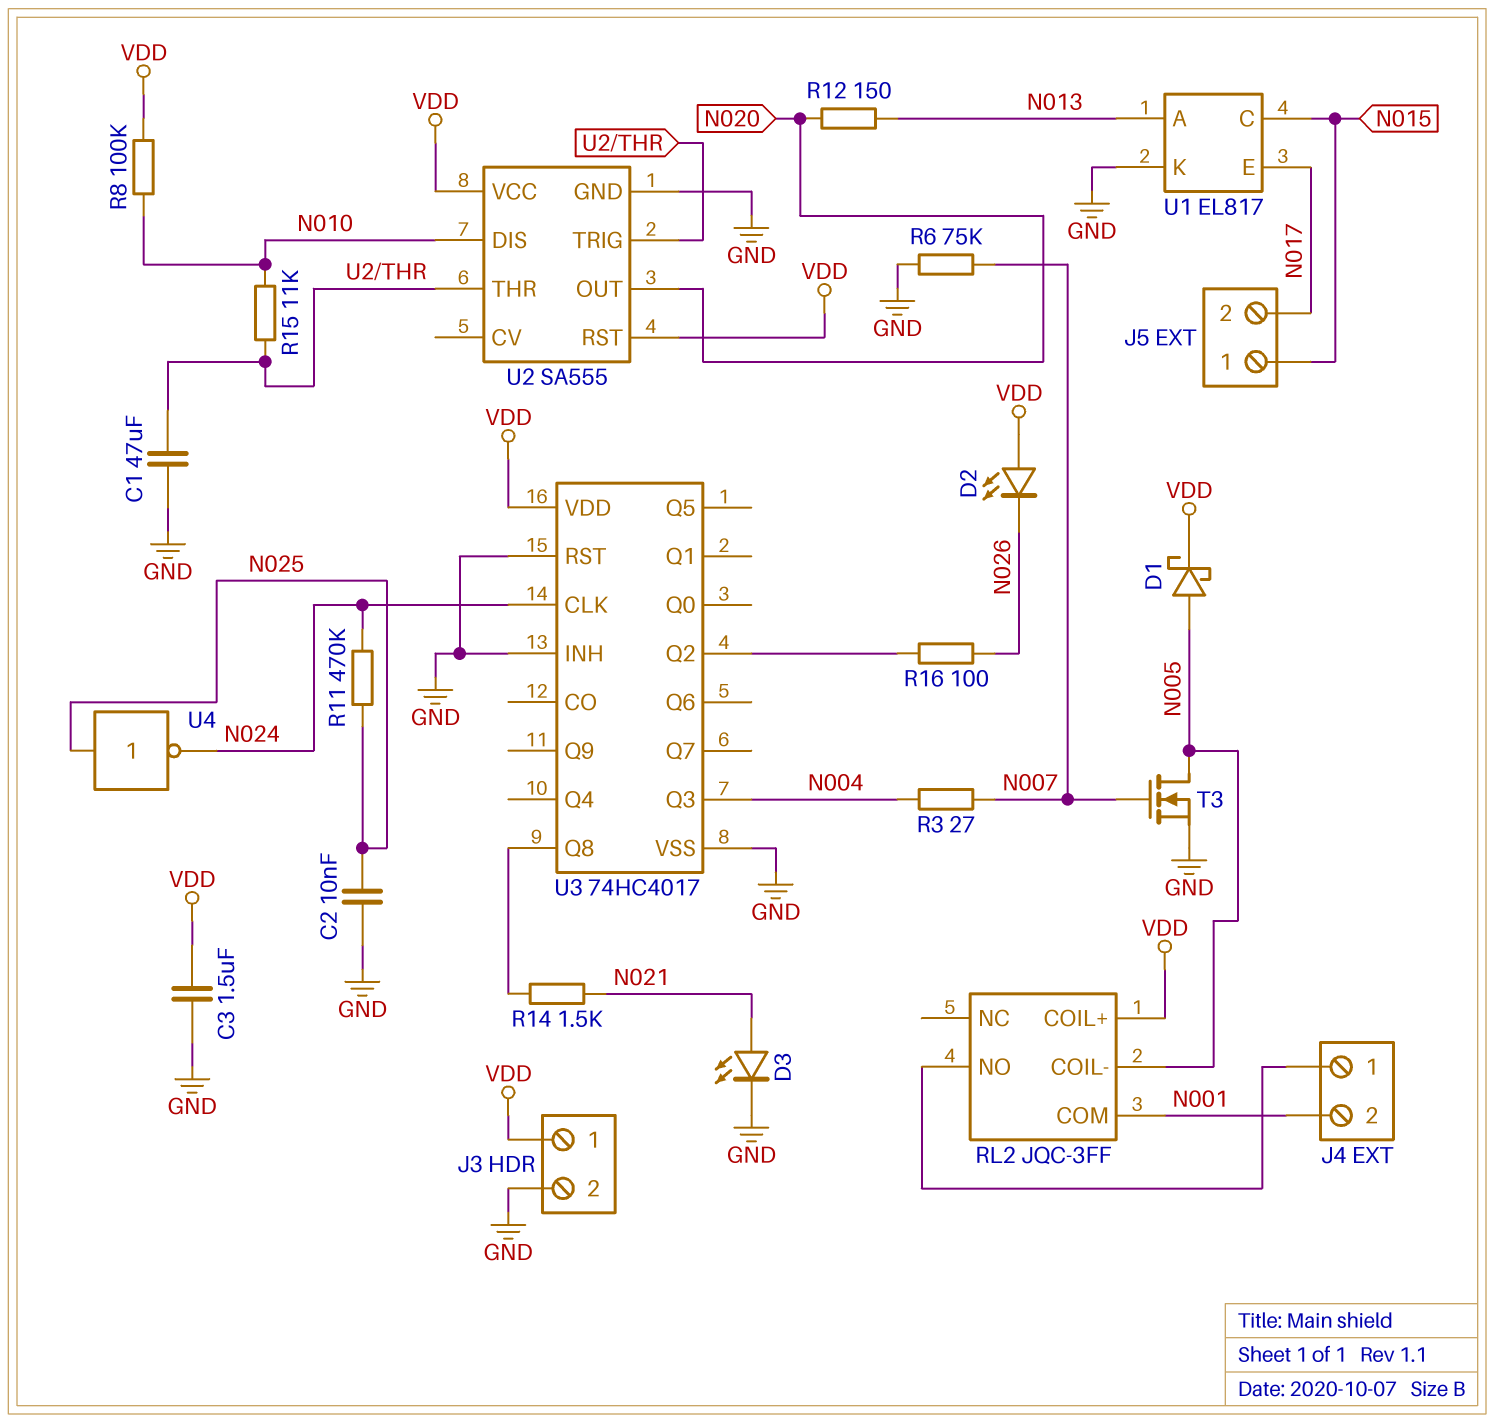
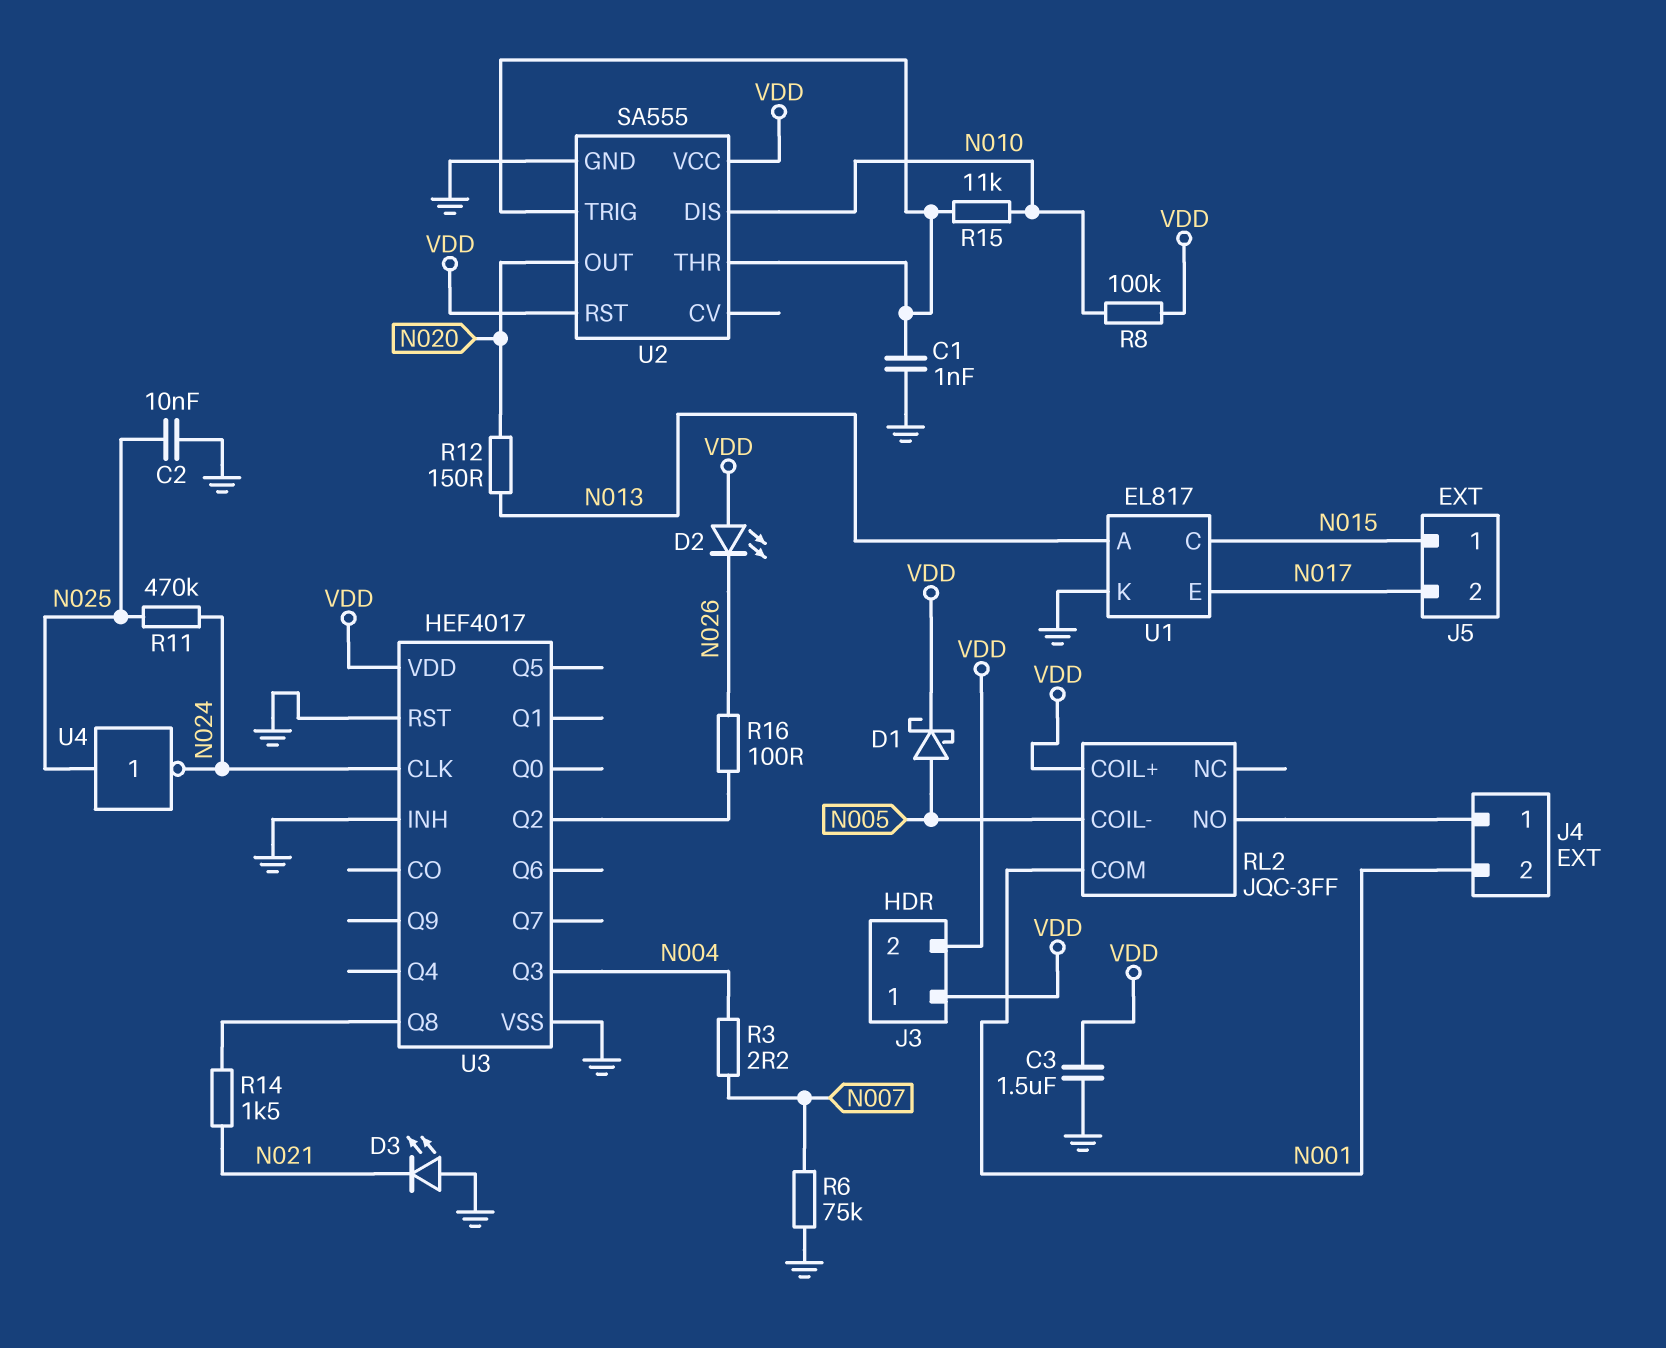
C1: 47uF (GND, U2/THR) -> 1nF (GND, U2/THR)
D3: LED (A N021, K GND) -> LED (A GND, K N021)
J3 pin 2: GND -> VDD
R3: 27 (N004, N007) -> 2.2 (N004, N007)
T3: NMOS (G N007, D N005, S GND) -> none
U3: 74HC4017 -> HEF4017

